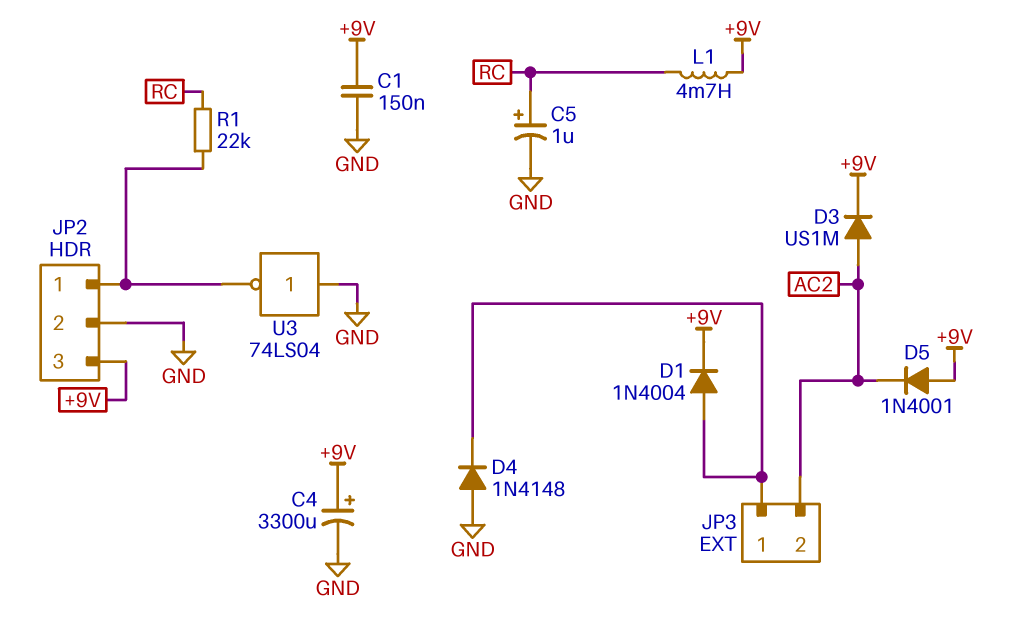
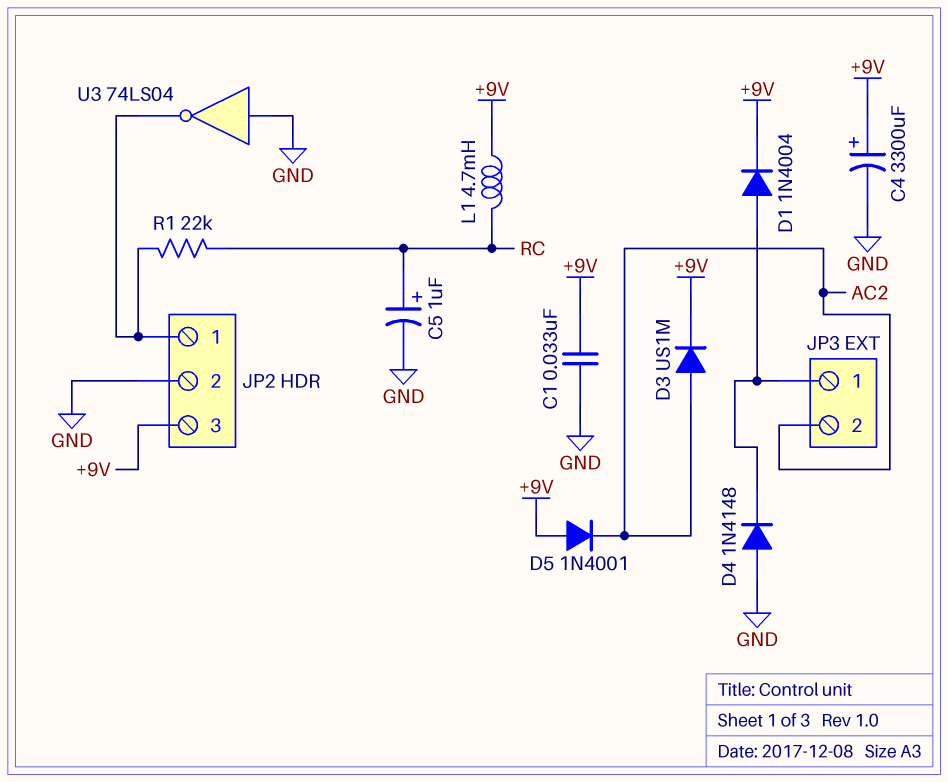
C1: 150nF (+9V, GND) -> 33nF (+9V, GND)

